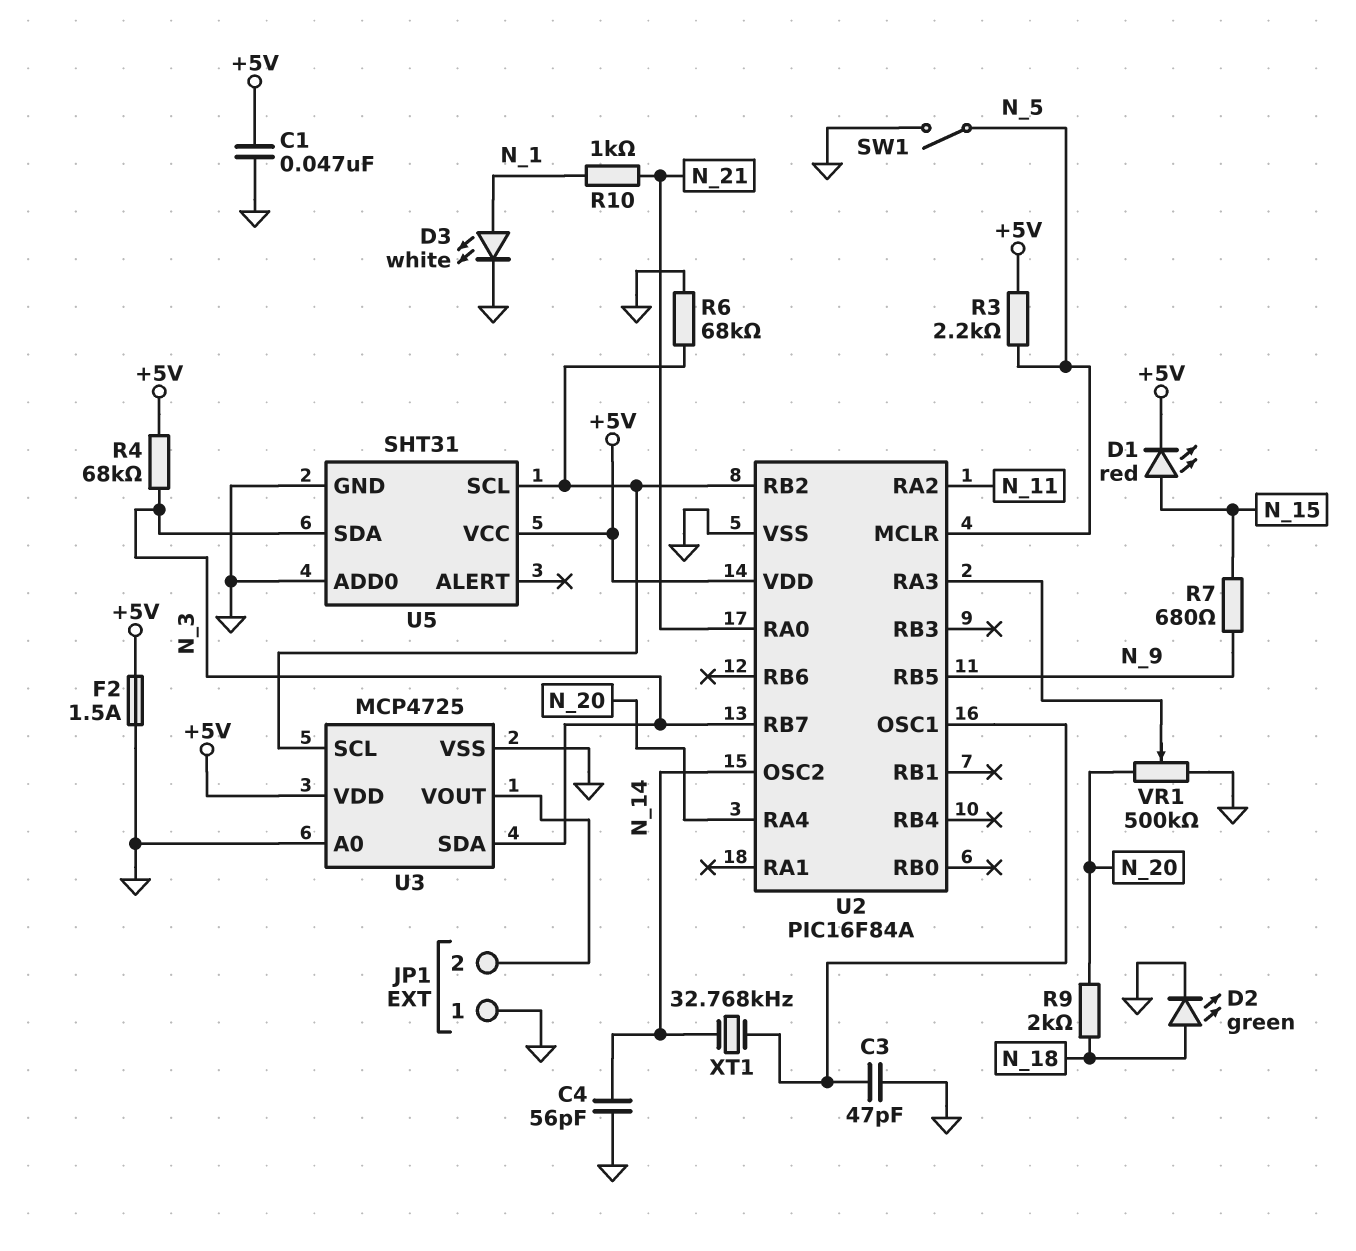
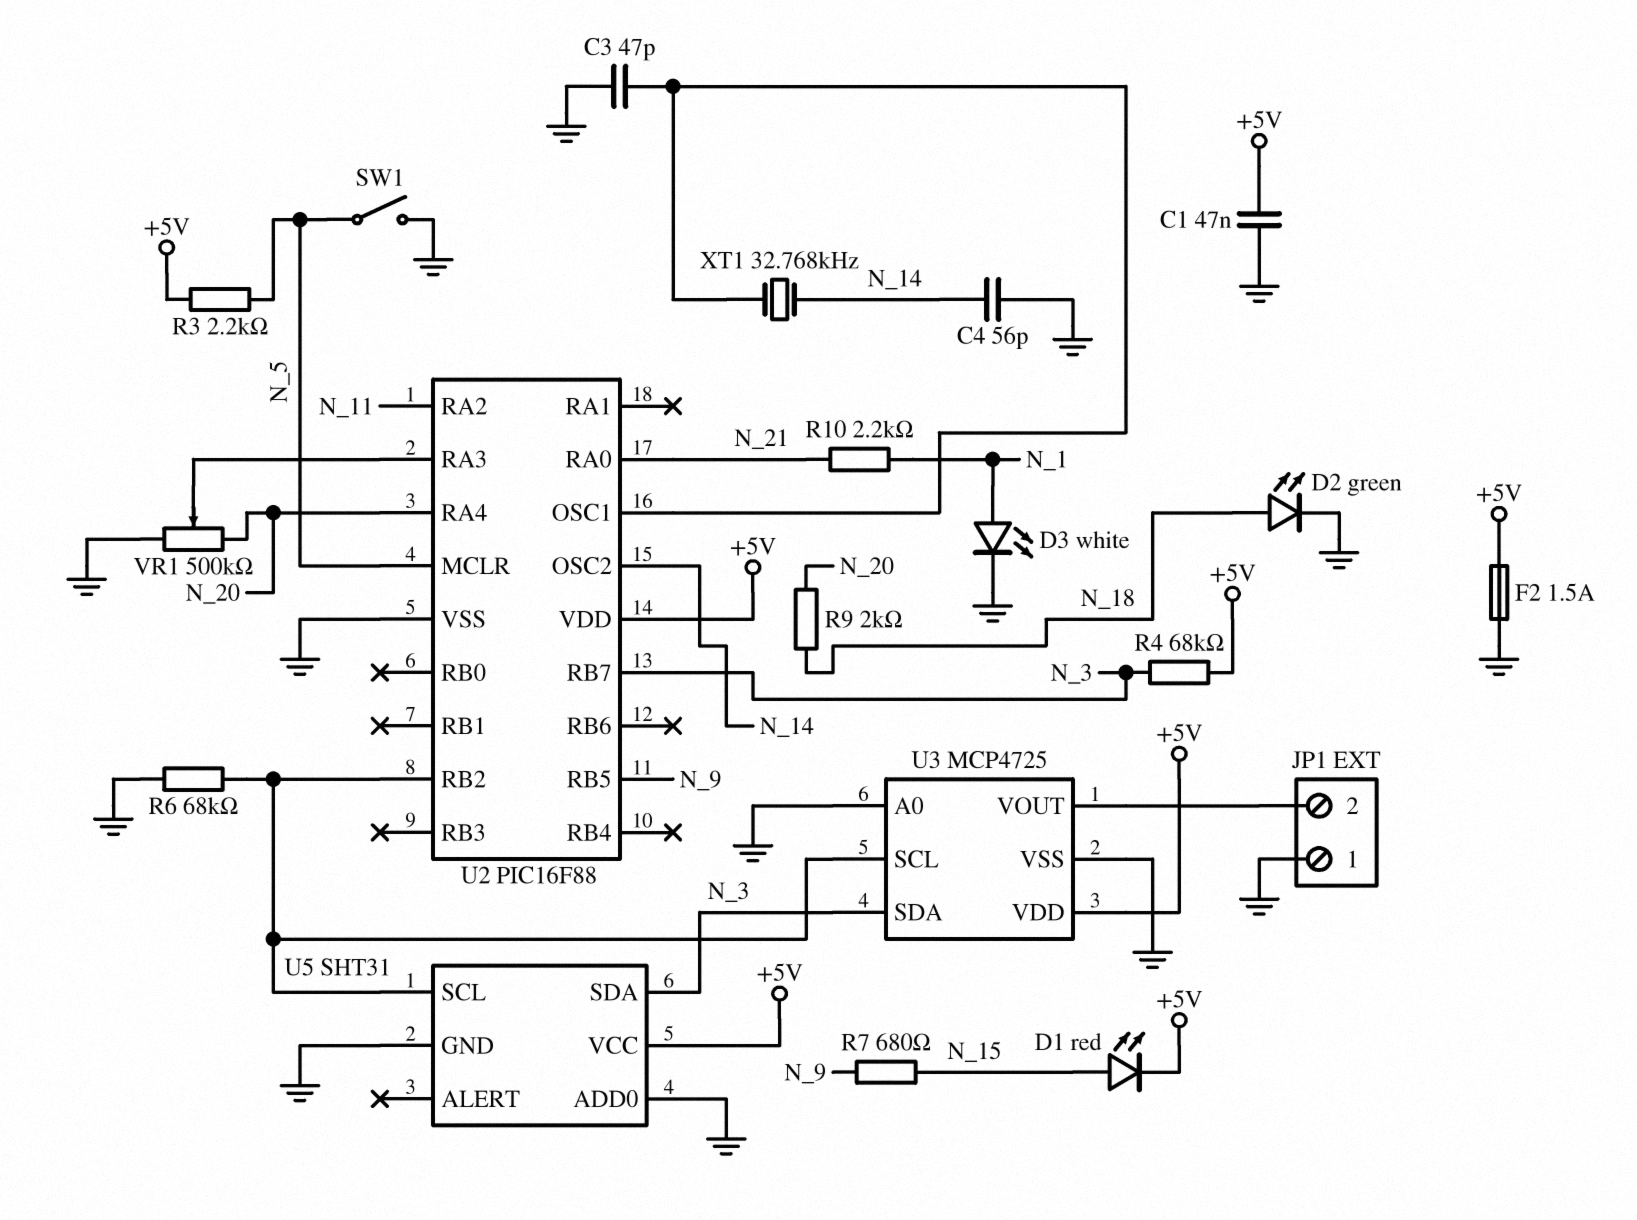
R10: 1k (N_1, N_21) -> 2.2k (N_1, N_21)
U2: PIC16F84A -> PIC16F88

